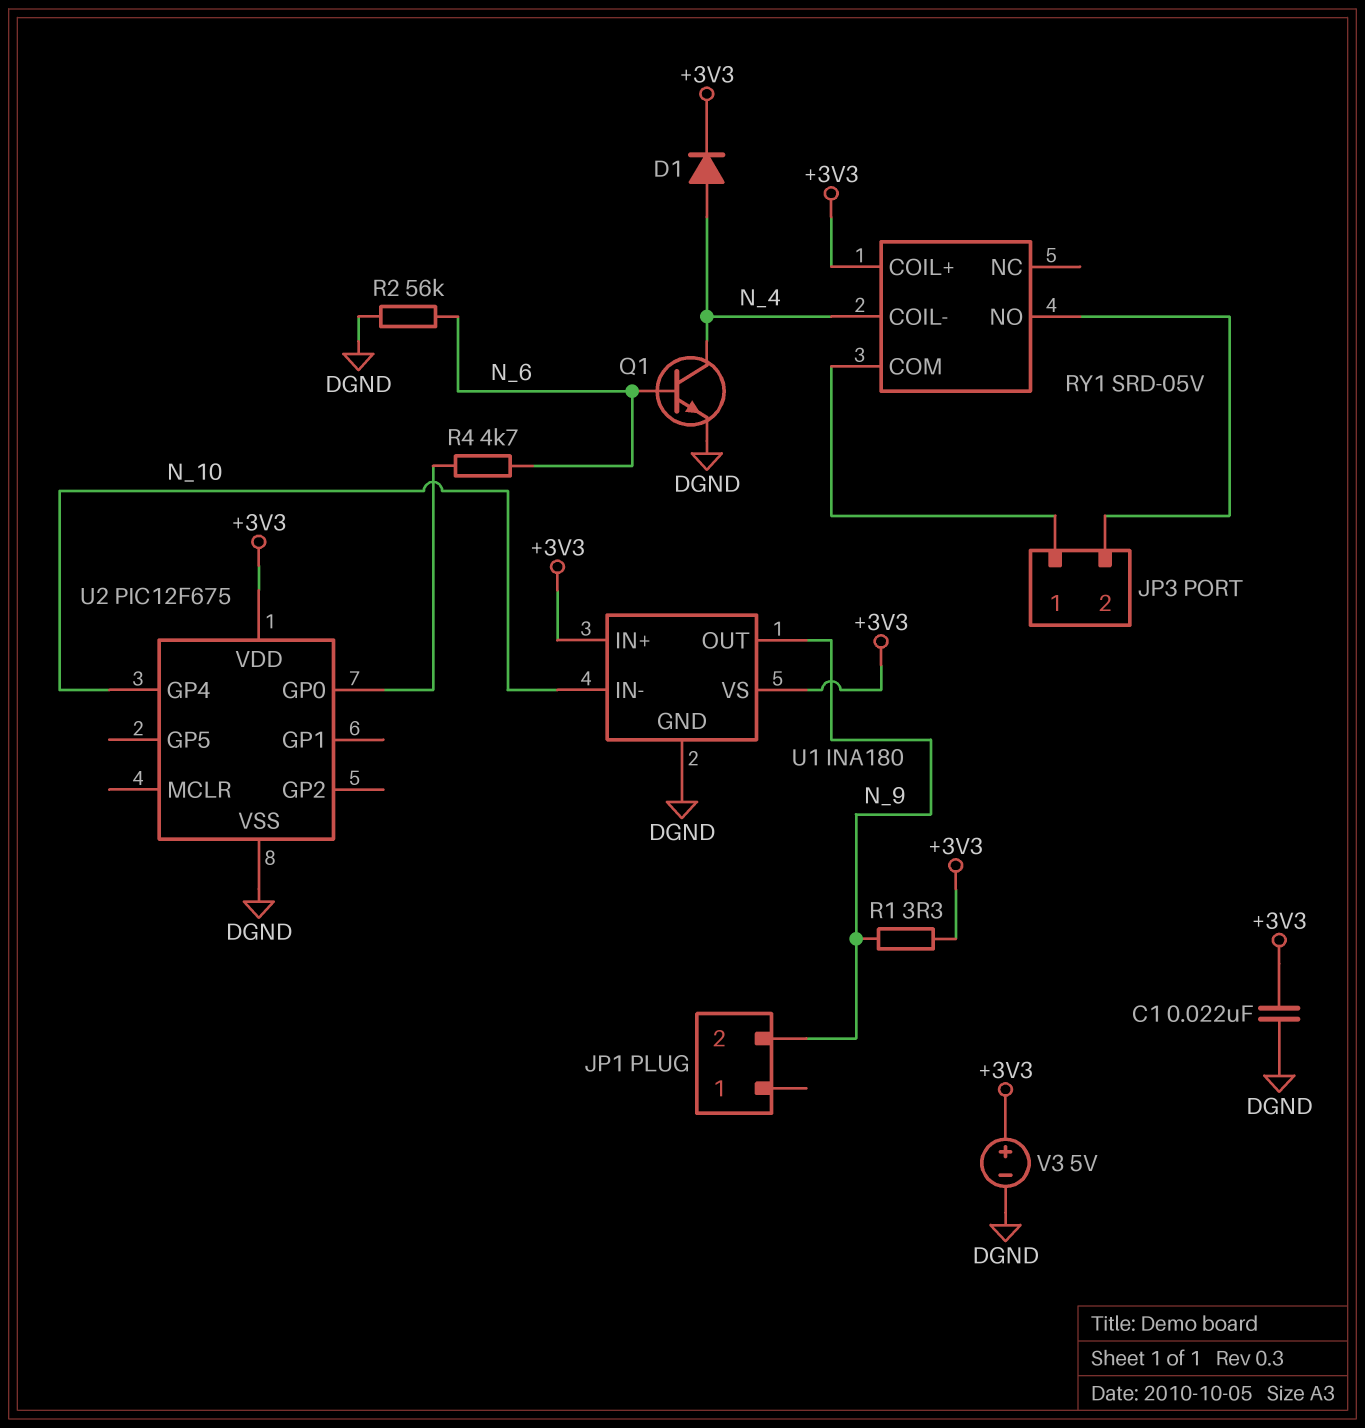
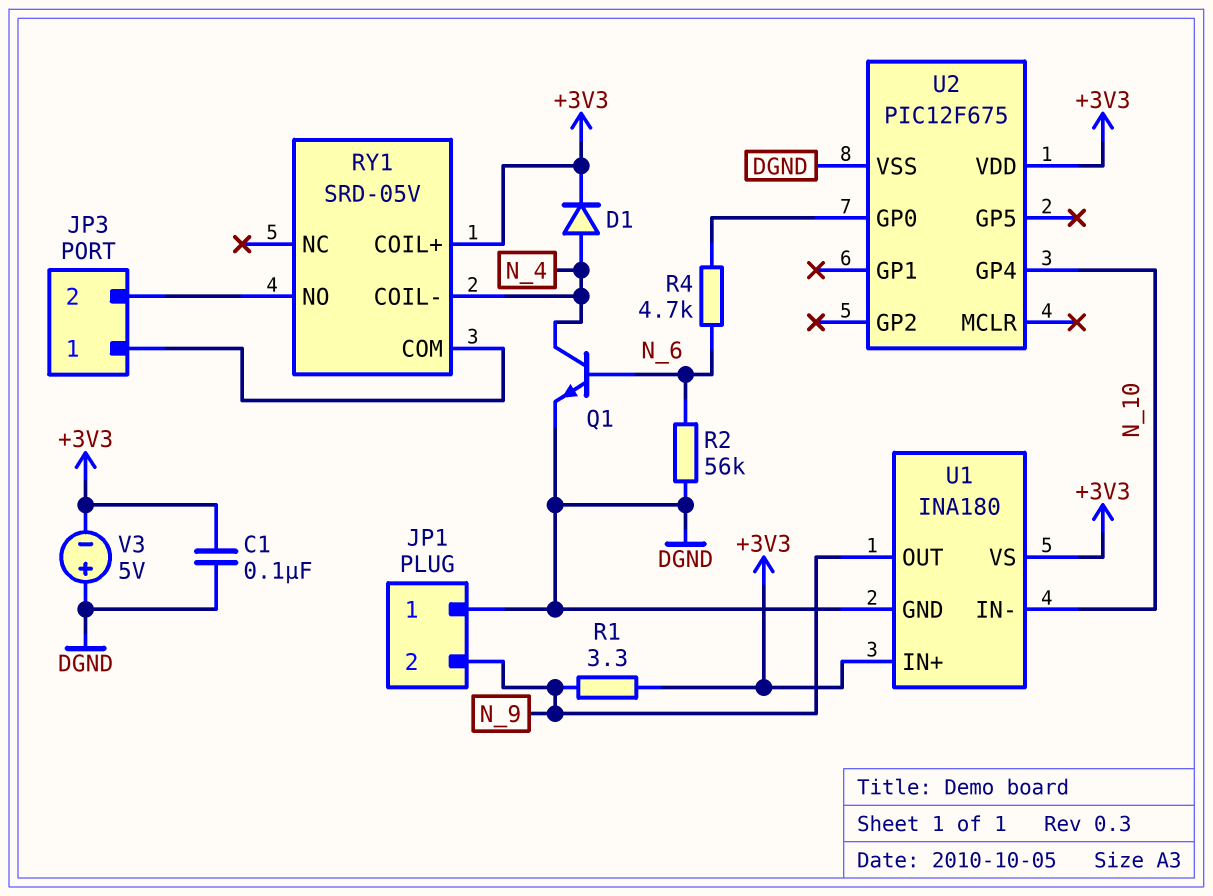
C1: 22nF (+3V3, DGND) -> 100nF (+3V3, DGND)
JP1 pin 1: none -> DGND
V3: 5V (plus +3V3, minus DGND) -> 5V (plus DGND, minus +3V3)

